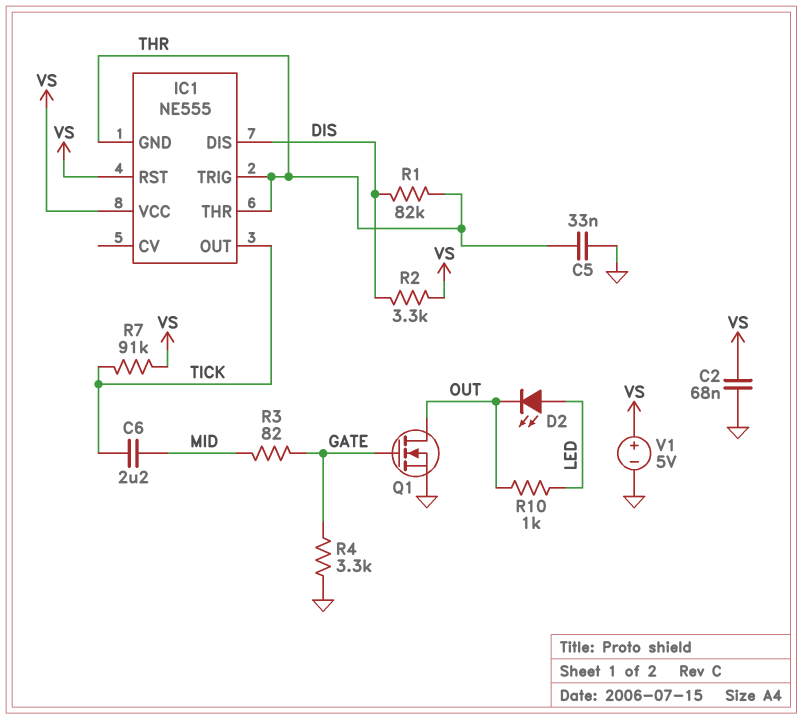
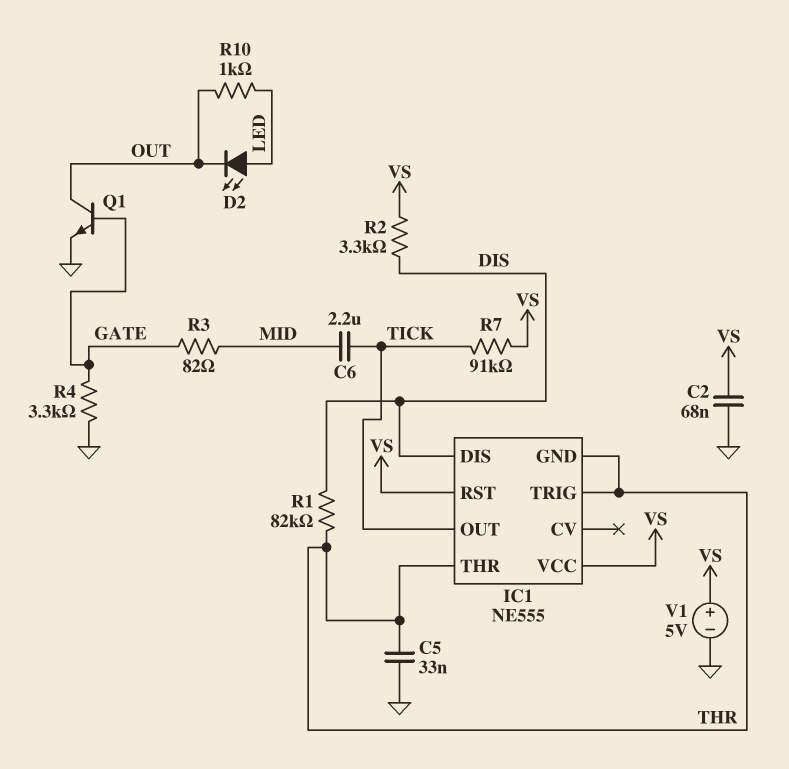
Q1: NMOS (G GATE, D OUT, S GND) -> NPN (B GATE, C OUT, E GND)

